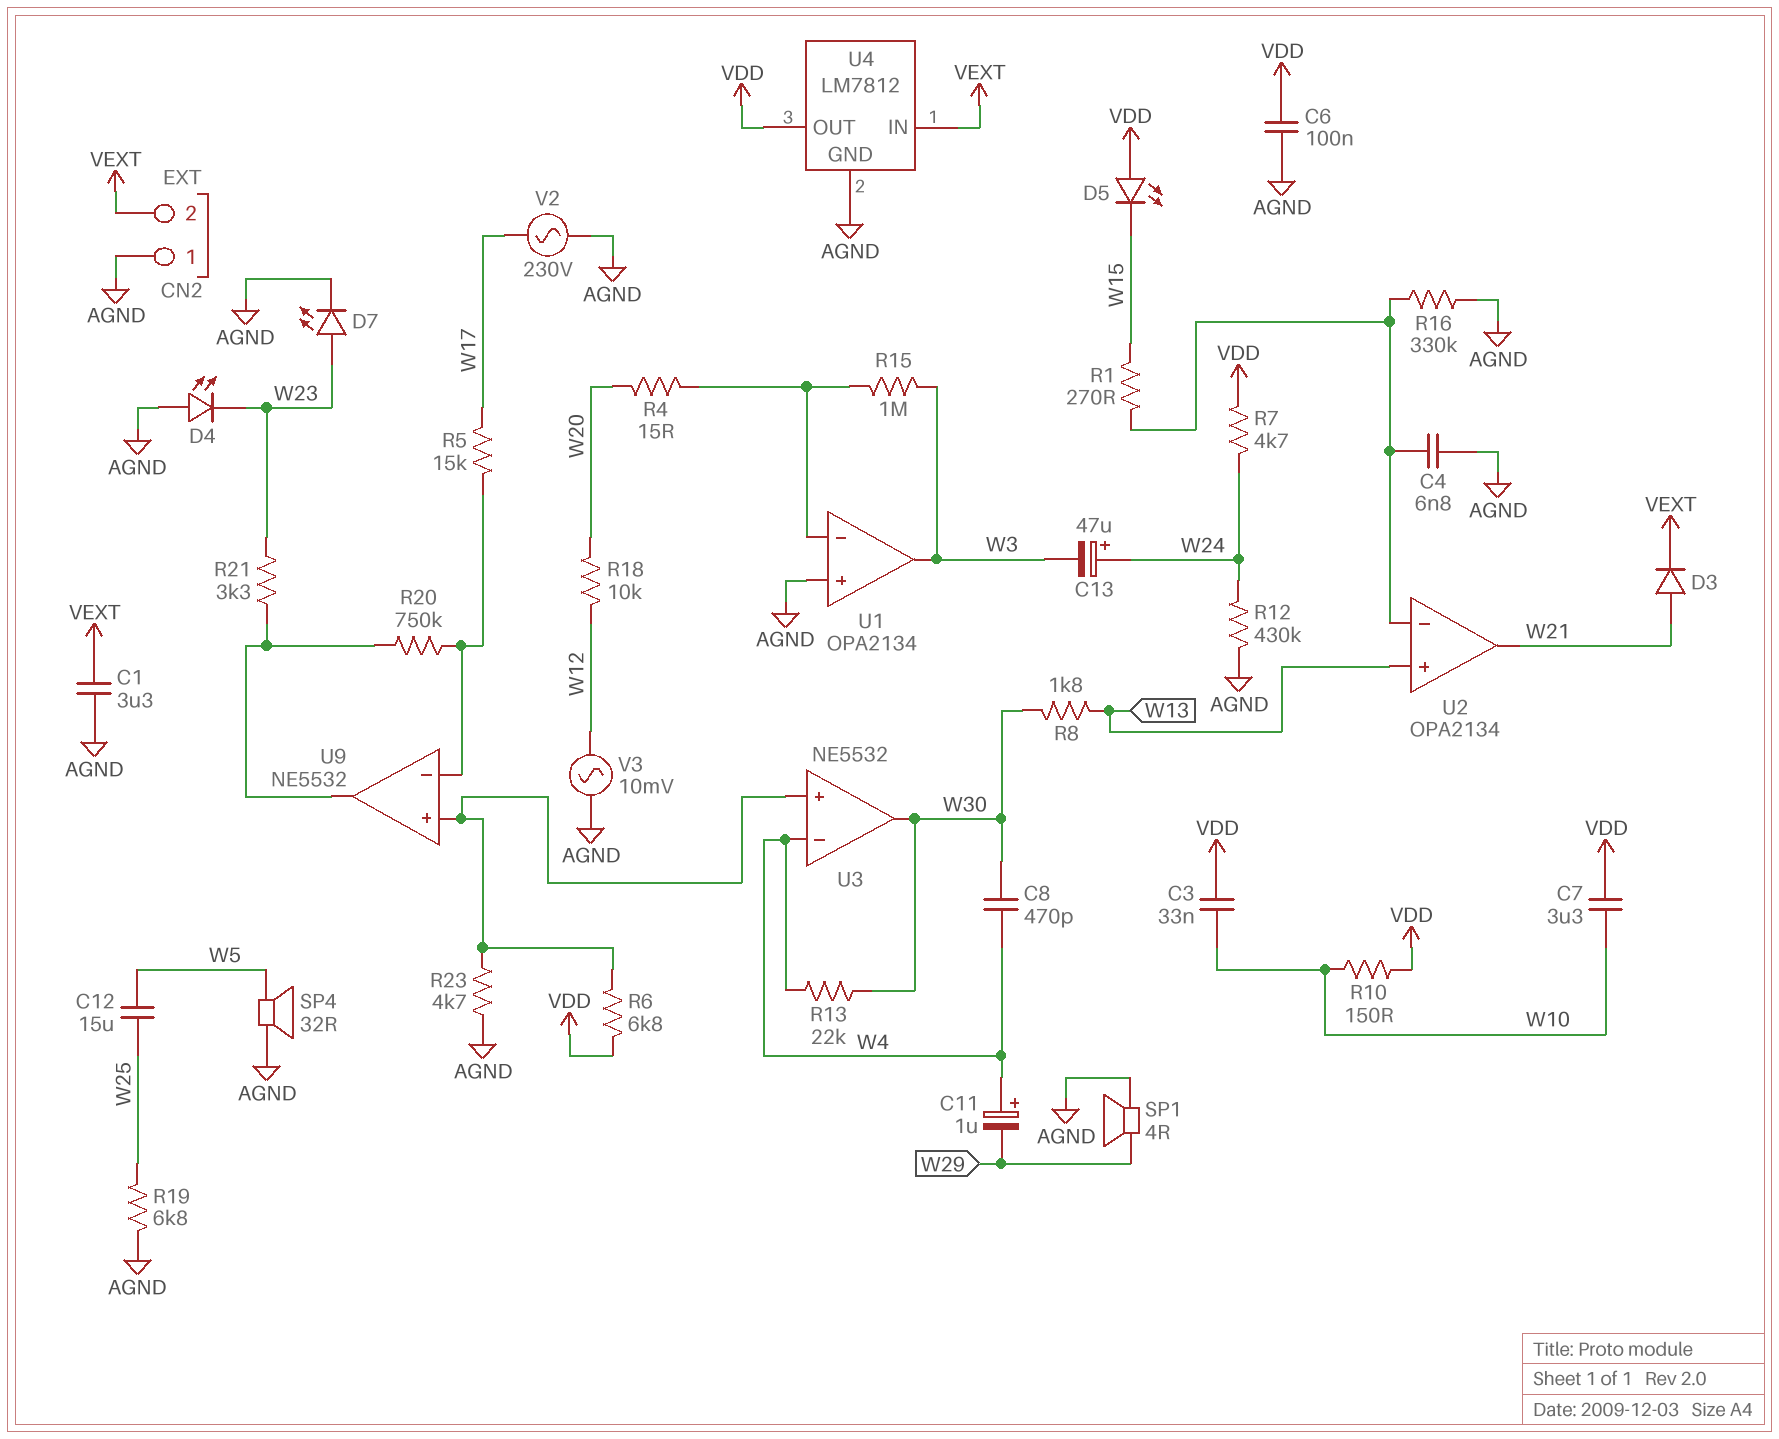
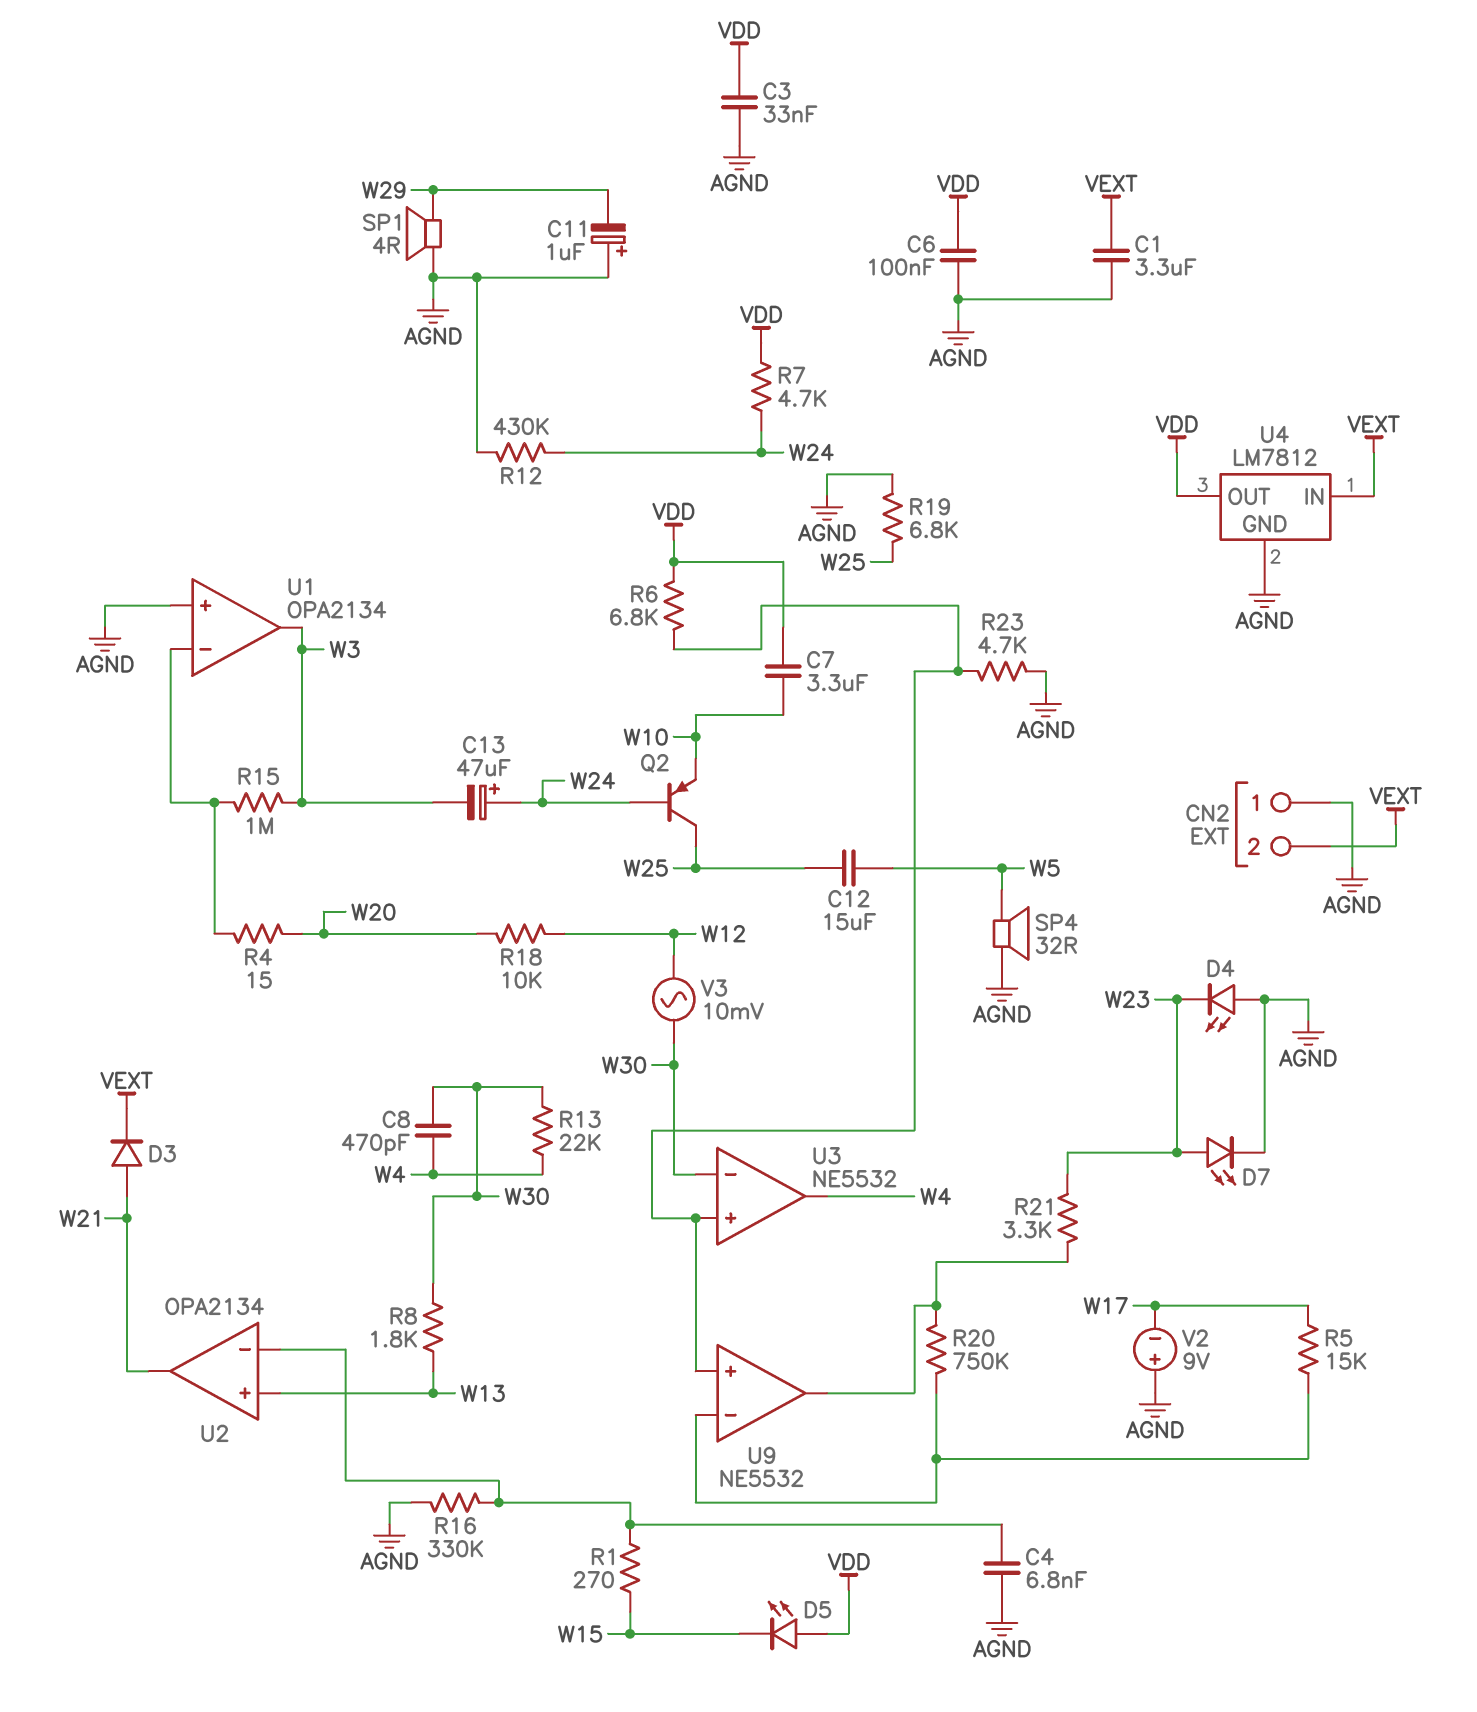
C3: 33nF (VDD, W10) -> 33nF (AGND, VDD)
C11: 1uF (plus W4, minus W29) -> 1uF (plus AGND, minus W29)
Q2: none -> PNP (B W24, C W25, E W10)
R10: 150 (VDD, W10) -> none
U3 pin in-: W4 -> W30
U3 pin out: W30 -> W4
V2: AC 230V (AGND, W17) -> 9V (plus AGND, minus W17)
V3: AC 10mV (AGND, W12) -> AC 10mV (W12, W30)

